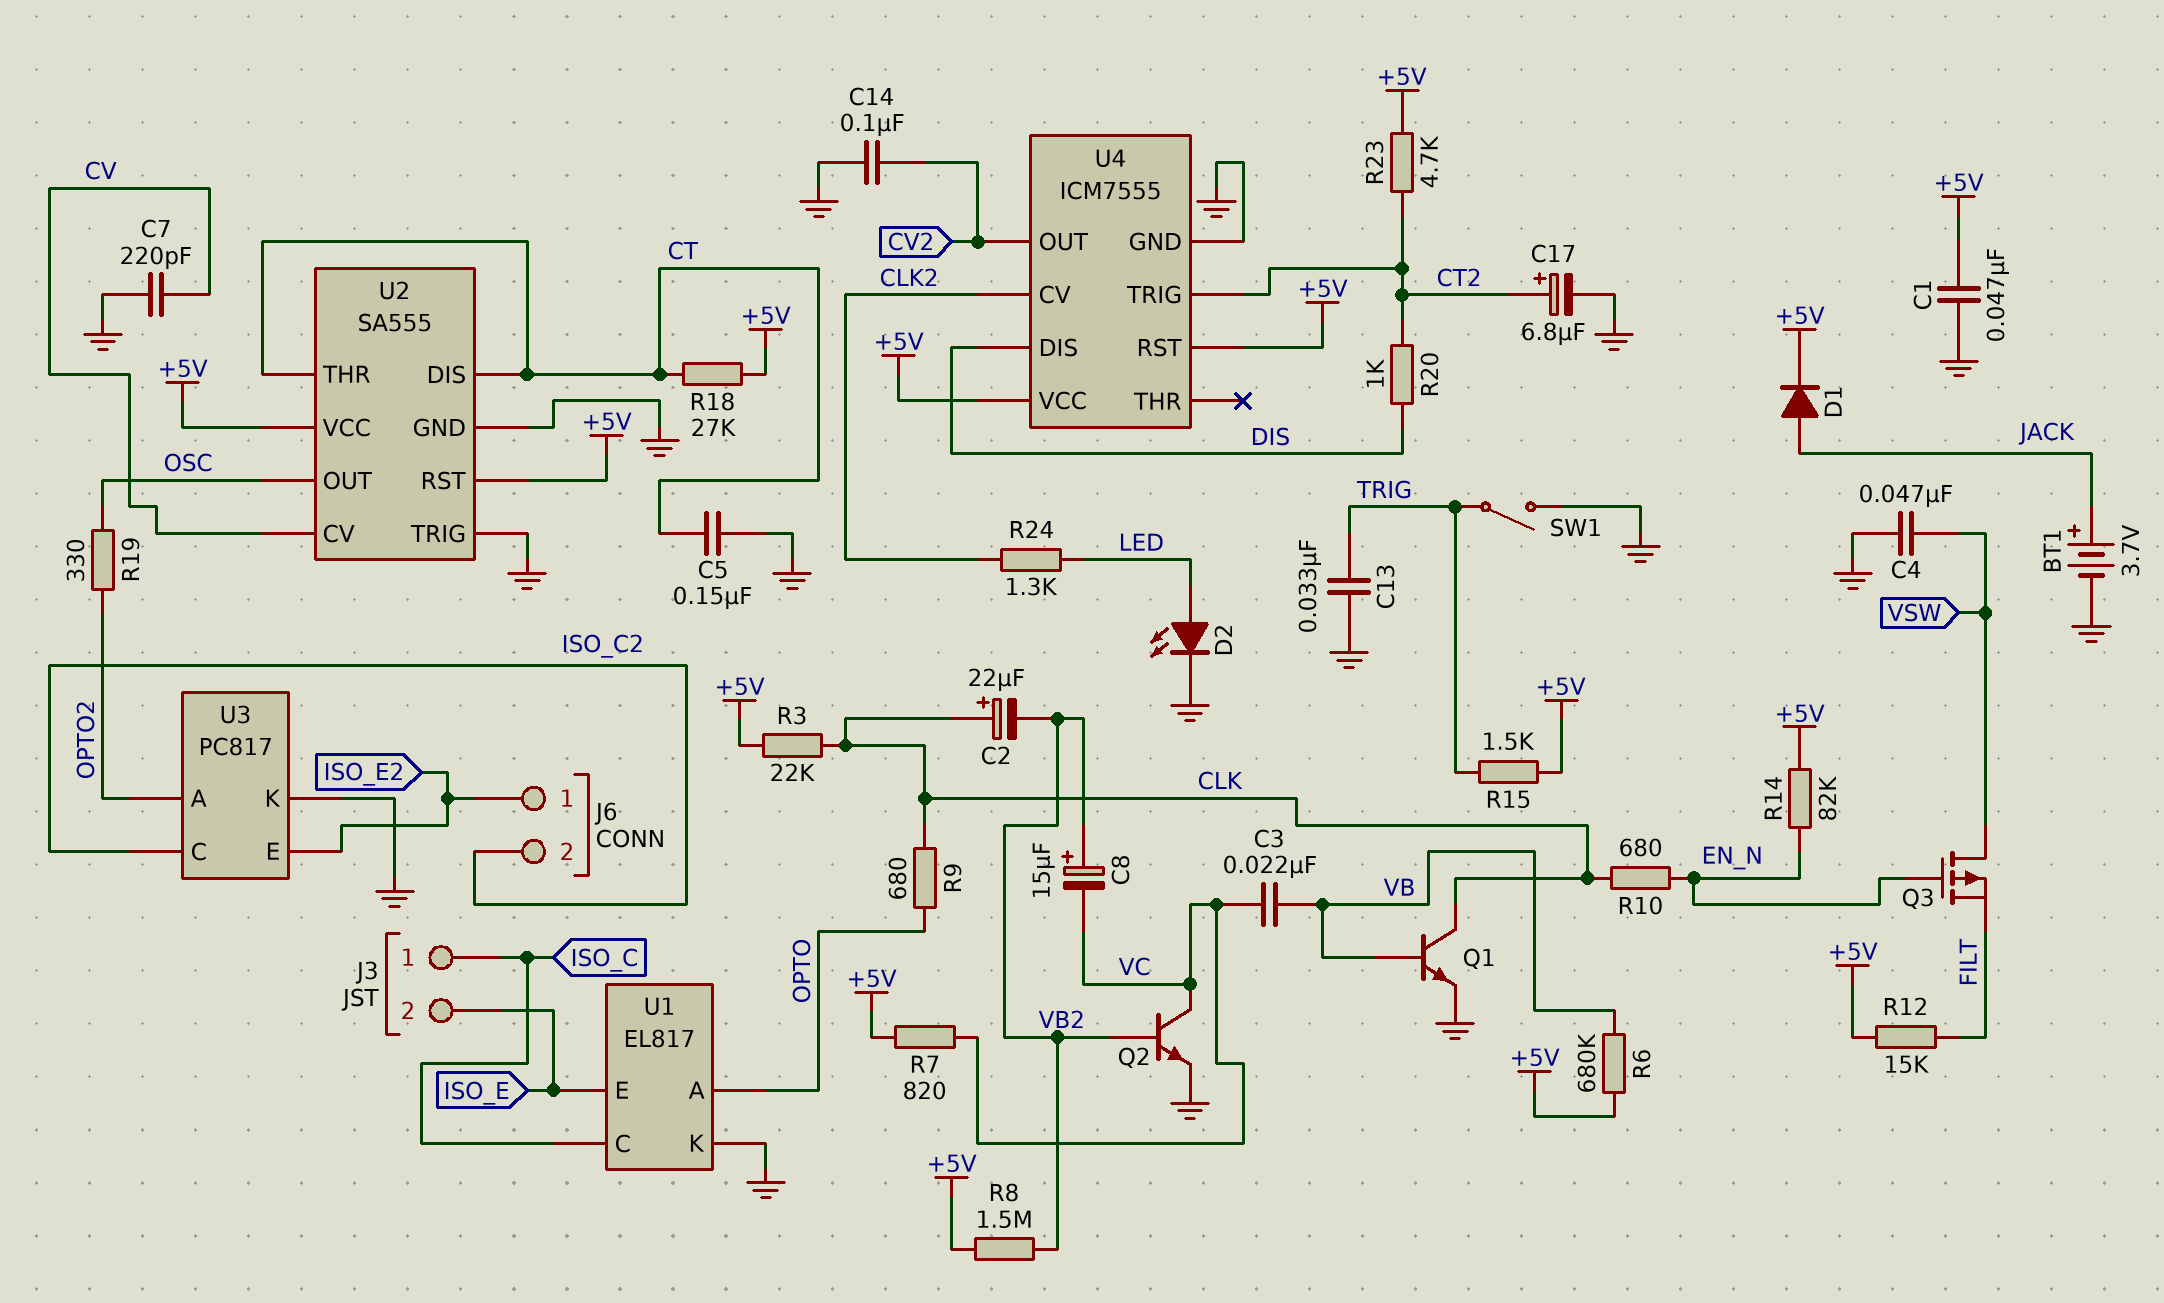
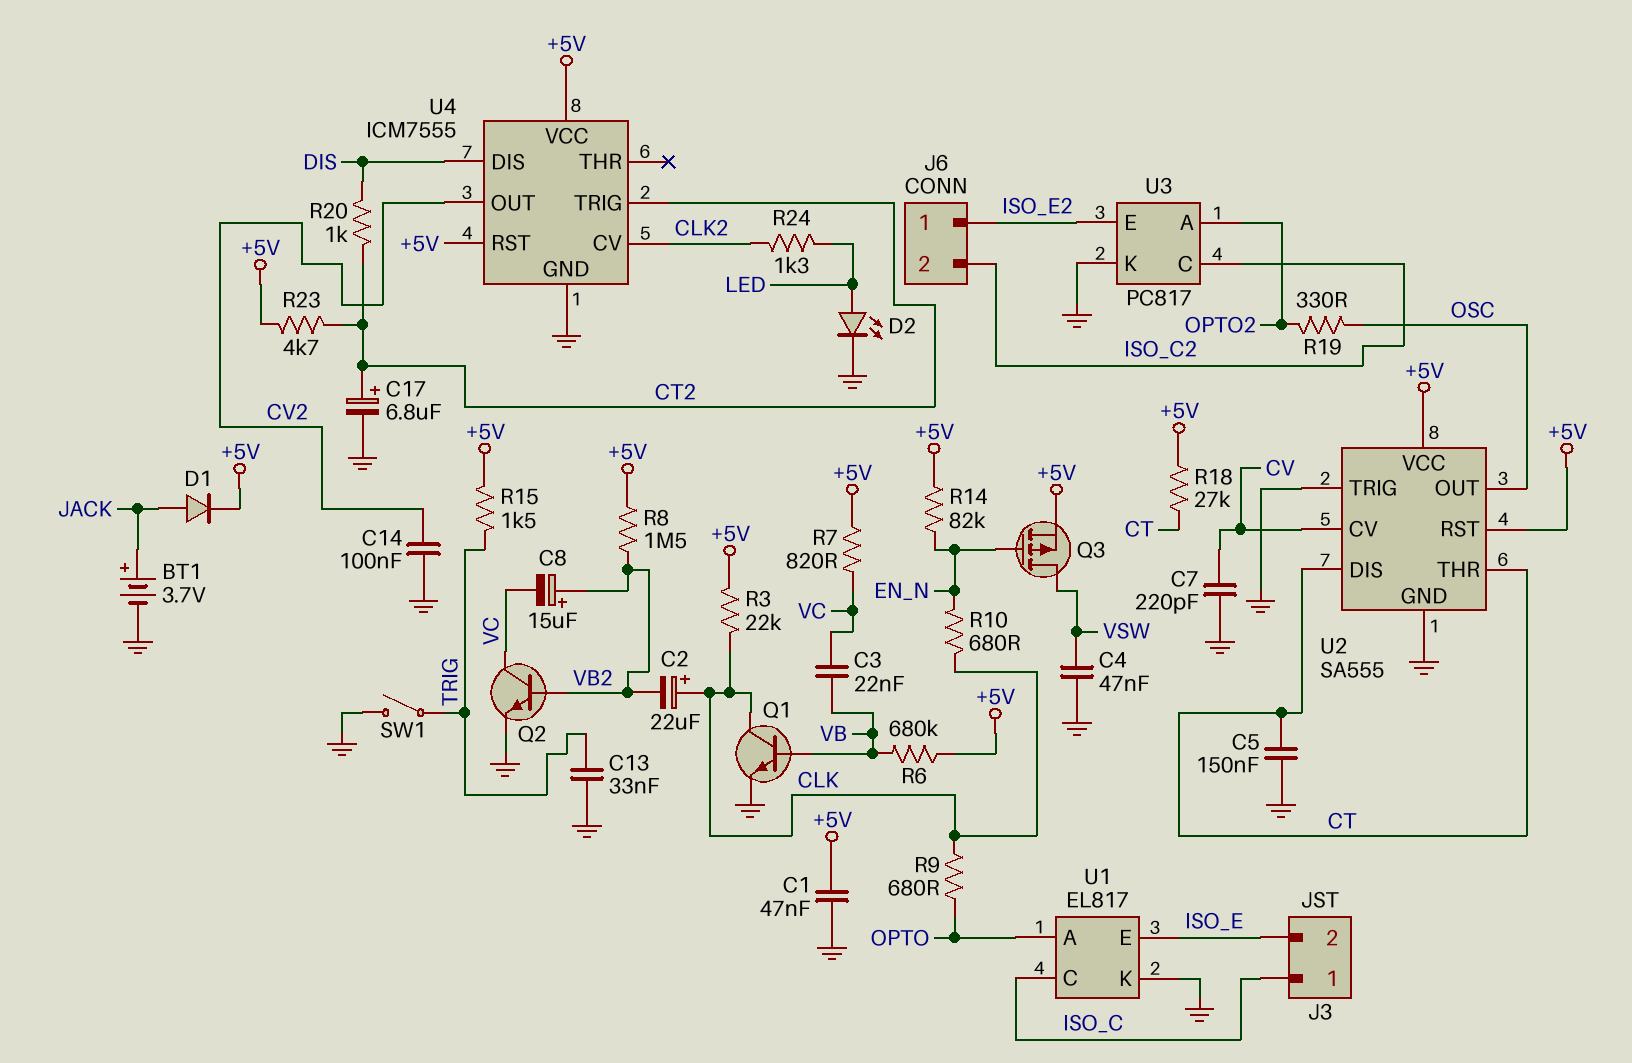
Q3: PMOS (G EN_N, D VSW, S FILT) -> PMOS (G EN_N, D VSW, S +5V)
R12: 15k (+5V, FILT) -> none

